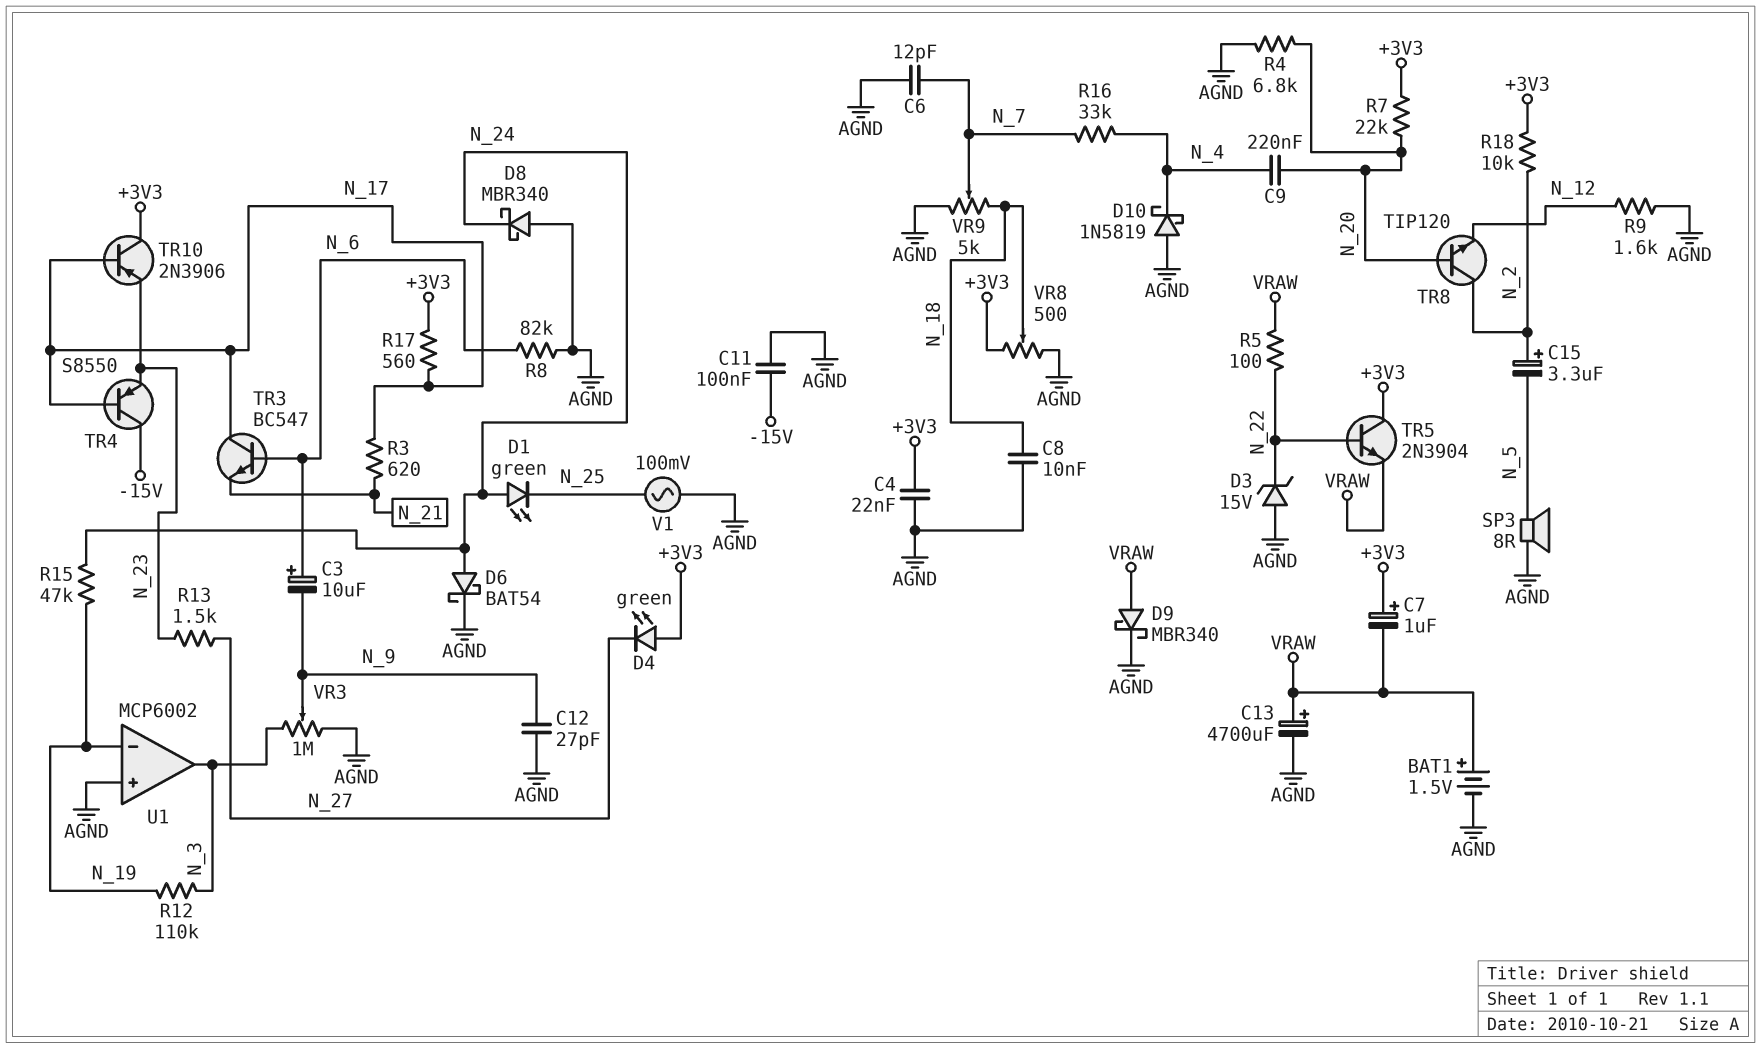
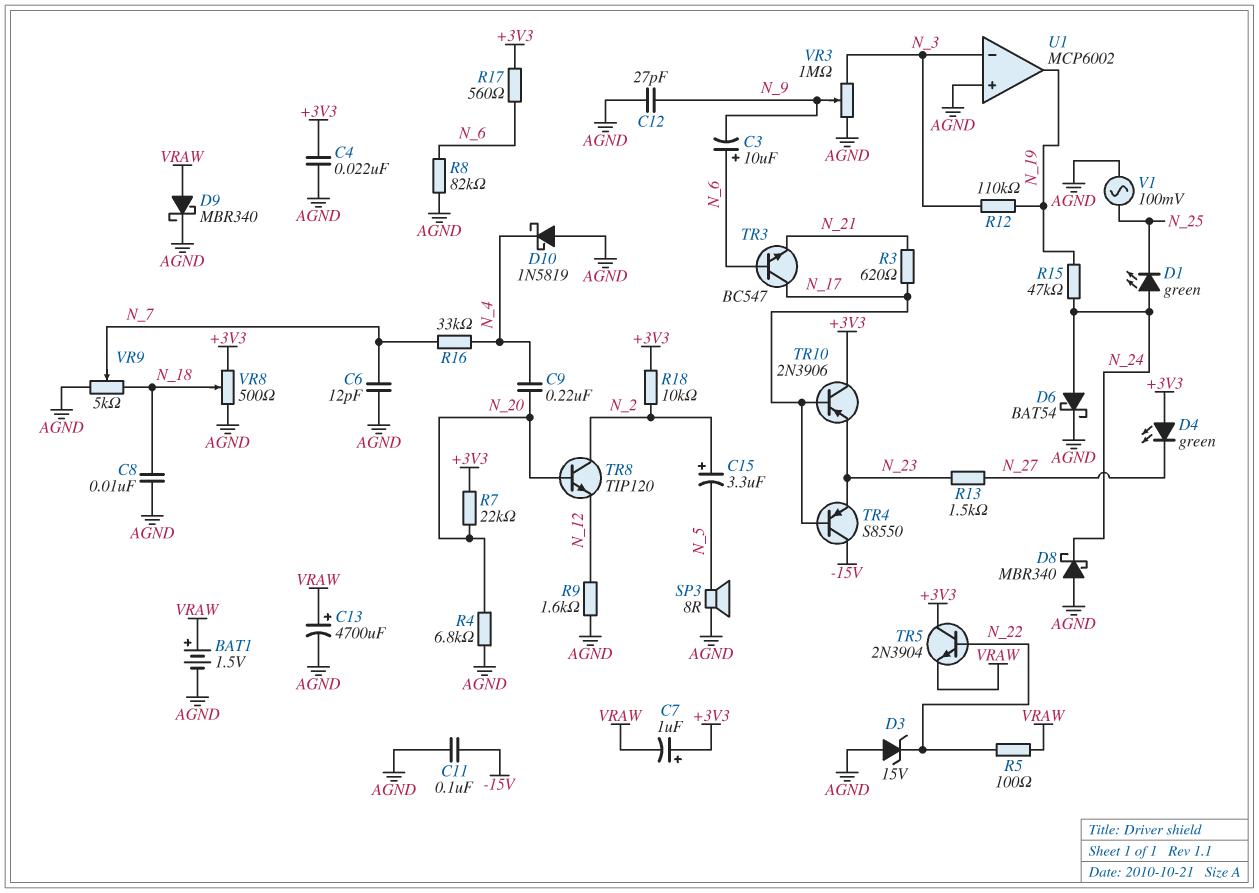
R17: 560 (+3V3, N_17) -> 560 (+3V3, N_6)
U1 pin in-: N_19 -> N_3
U1 pin out: N_3 -> N_19

